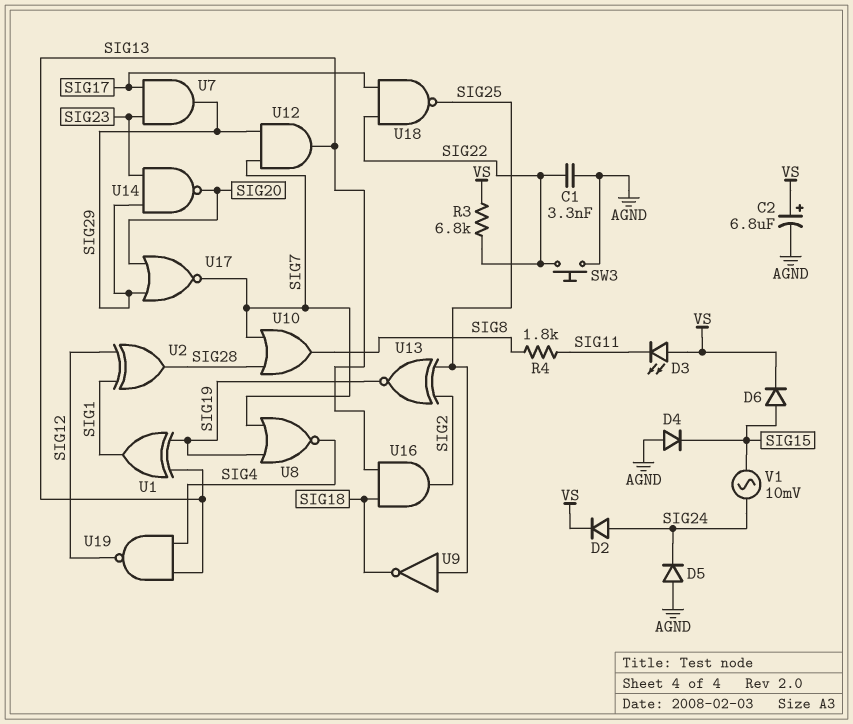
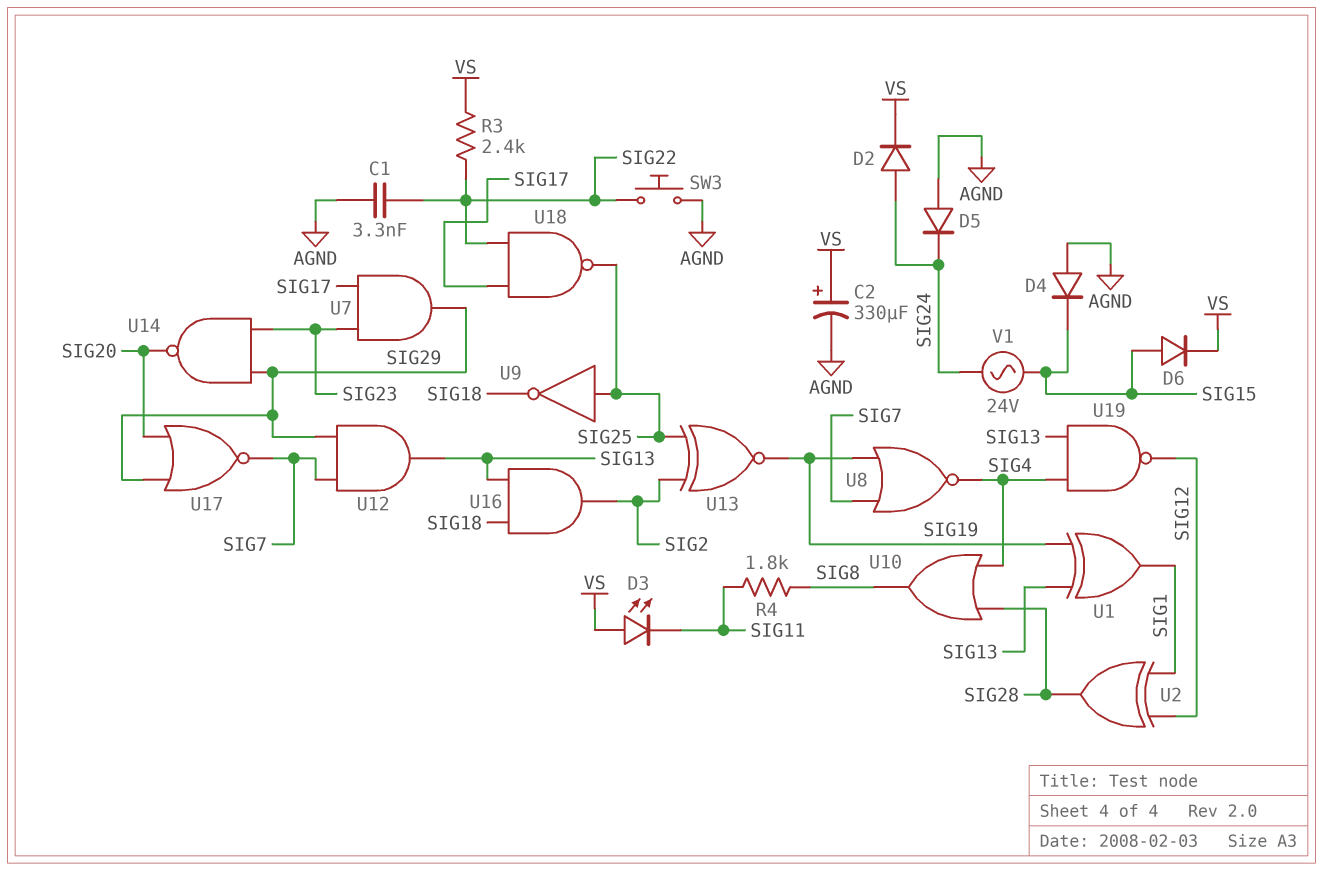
C2: 6.8uF (plus VS, minus AGND) -> 330uF (plus VS, minus AGND)
R3: 6.8k (SIG22, VS) -> 2.4k (SIG22, VS)
U10: OR (in SIG7, in SIG28, out SIG8) -> OR (in SIG4, in SIG28, out SIG8)
V1: AC 10mV (SIG15, SIG24) -> AC 24V (SIG15, SIG24)

